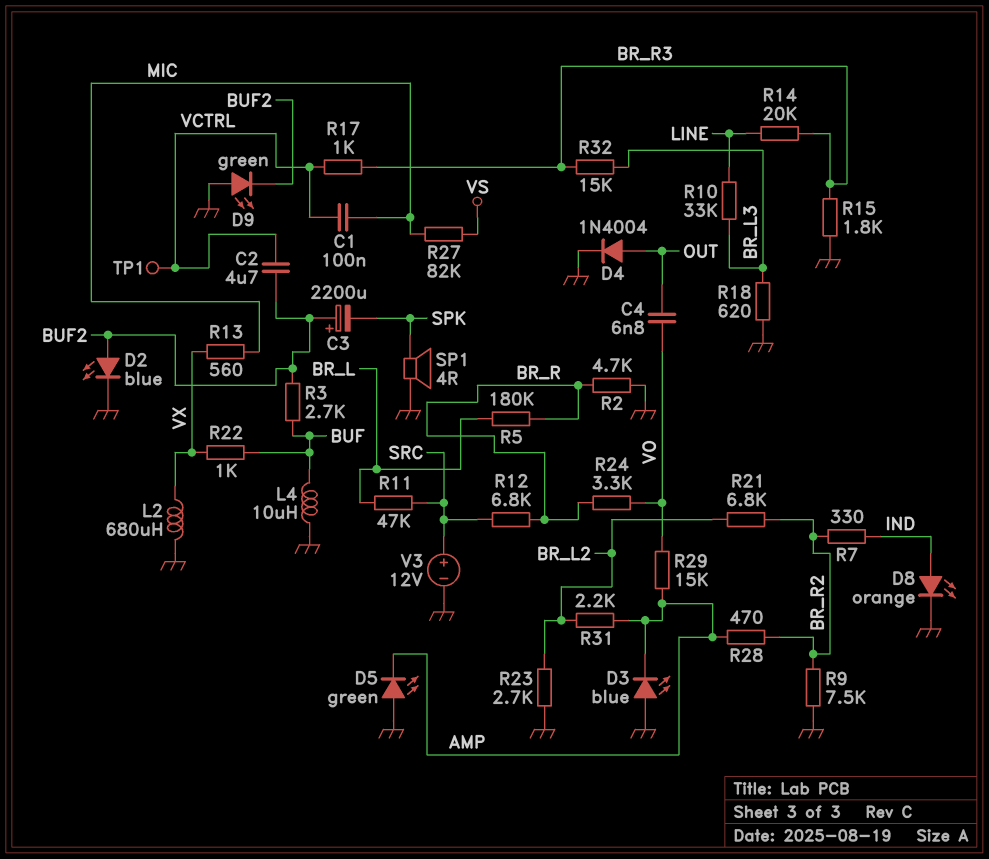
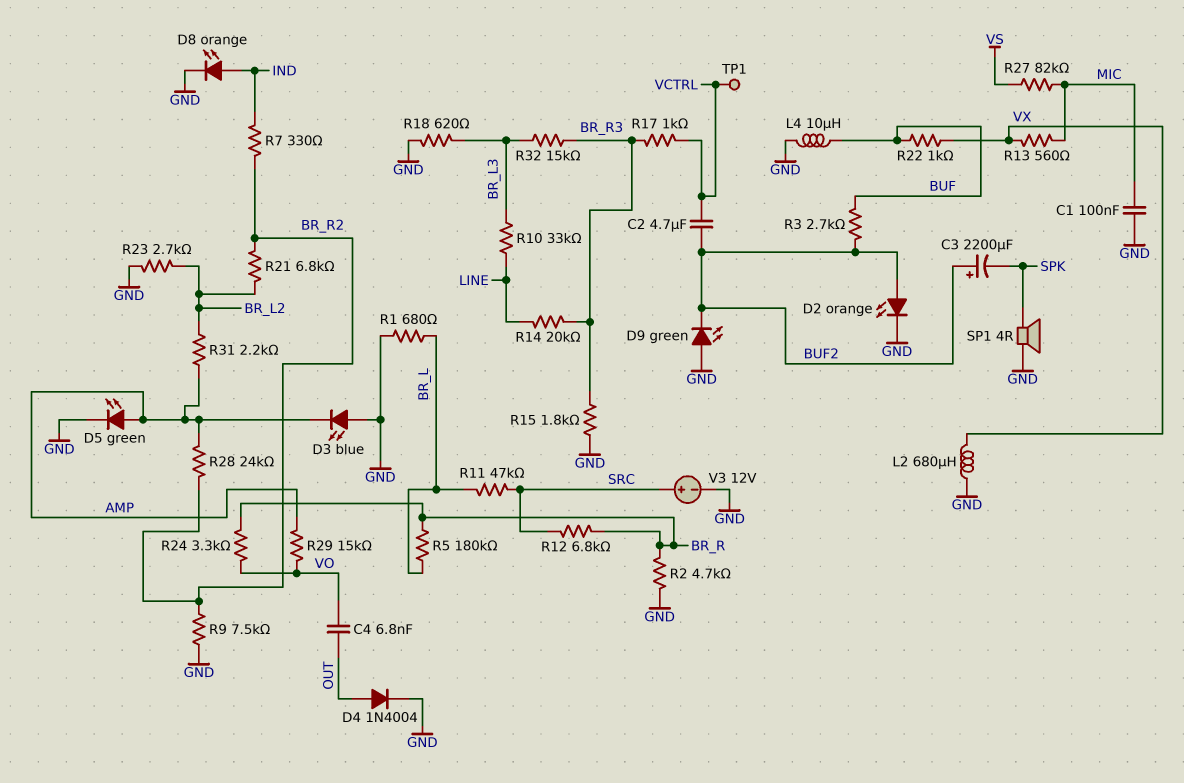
C1: 100nF (MIC, VCTRL) -> 100nF (GND, MIC)
D2: LED blue (A BUF2, K GND) -> LED orange (A BUF2, K GND)
D5: LED green (A GND, K AMP) -> LED green (A AMP, K GND)
R1: none -> 680 (BR_L, GND)
R28: 470 (AMP, BR_R2) -> 24k (AMP, BR_R2)

